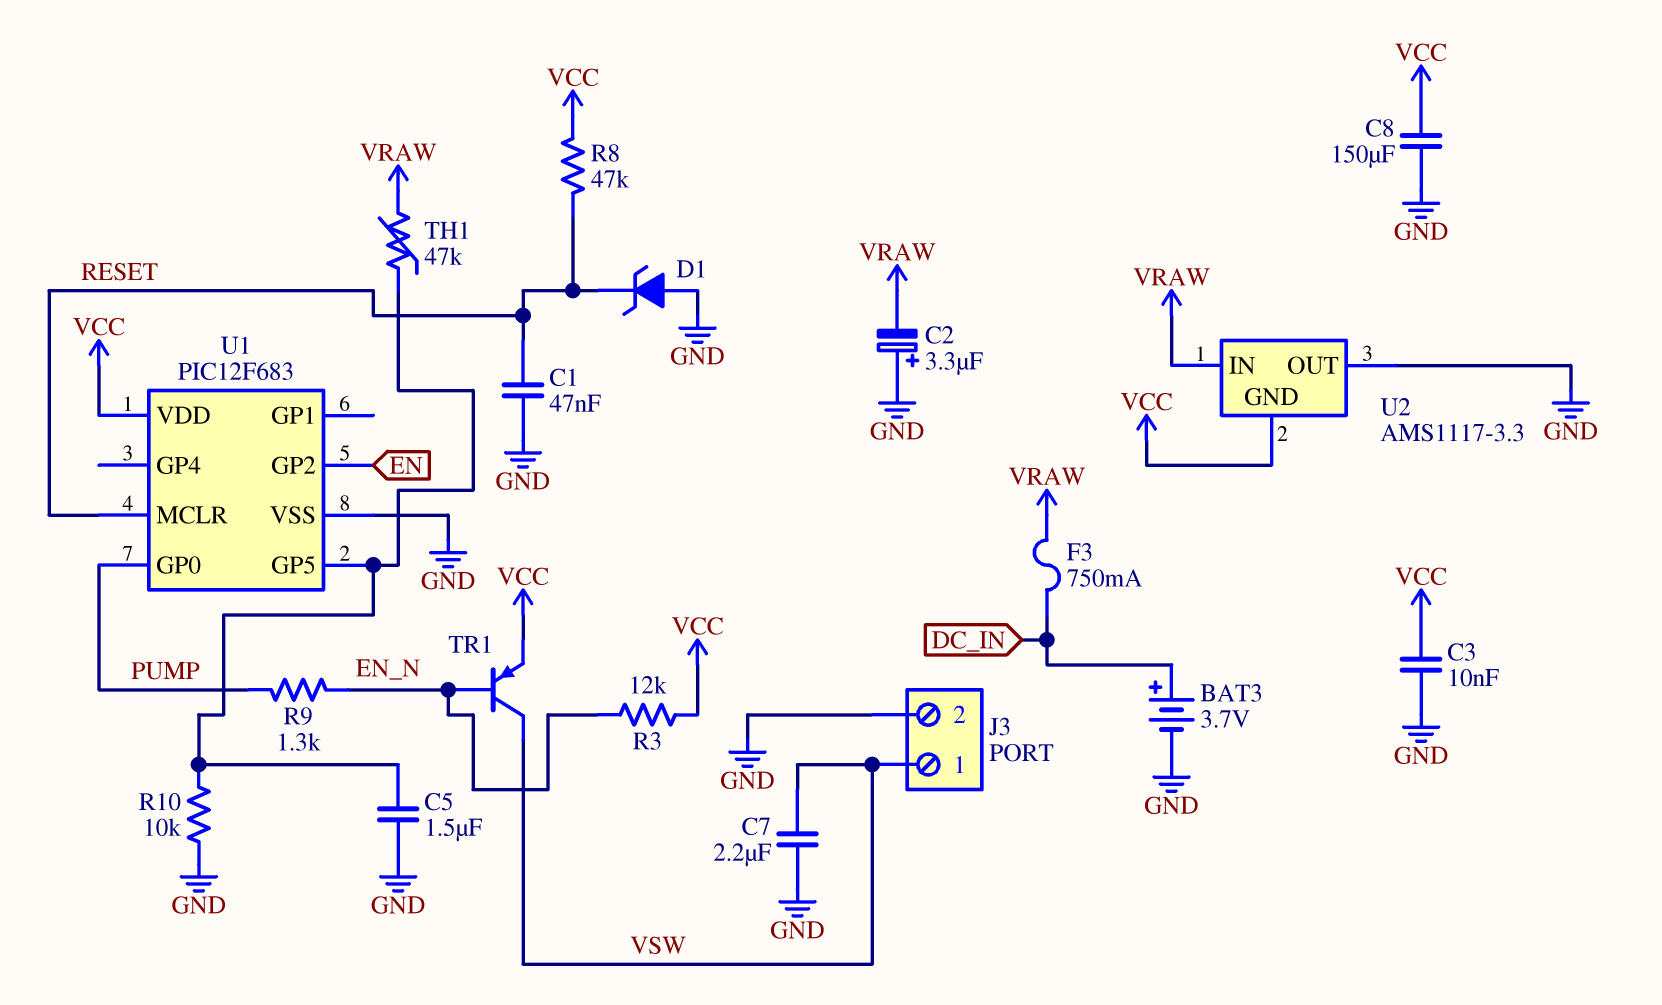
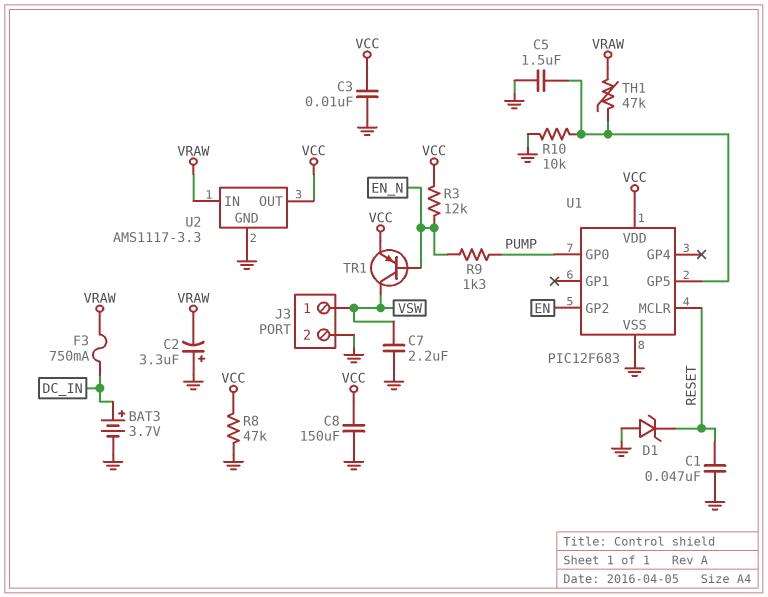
R8: 47k (RESET, VCC) -> 47k (GND, VCC)
U2 pin GND: VCC -> GND
U2 pin OUT: GND -> VCC

